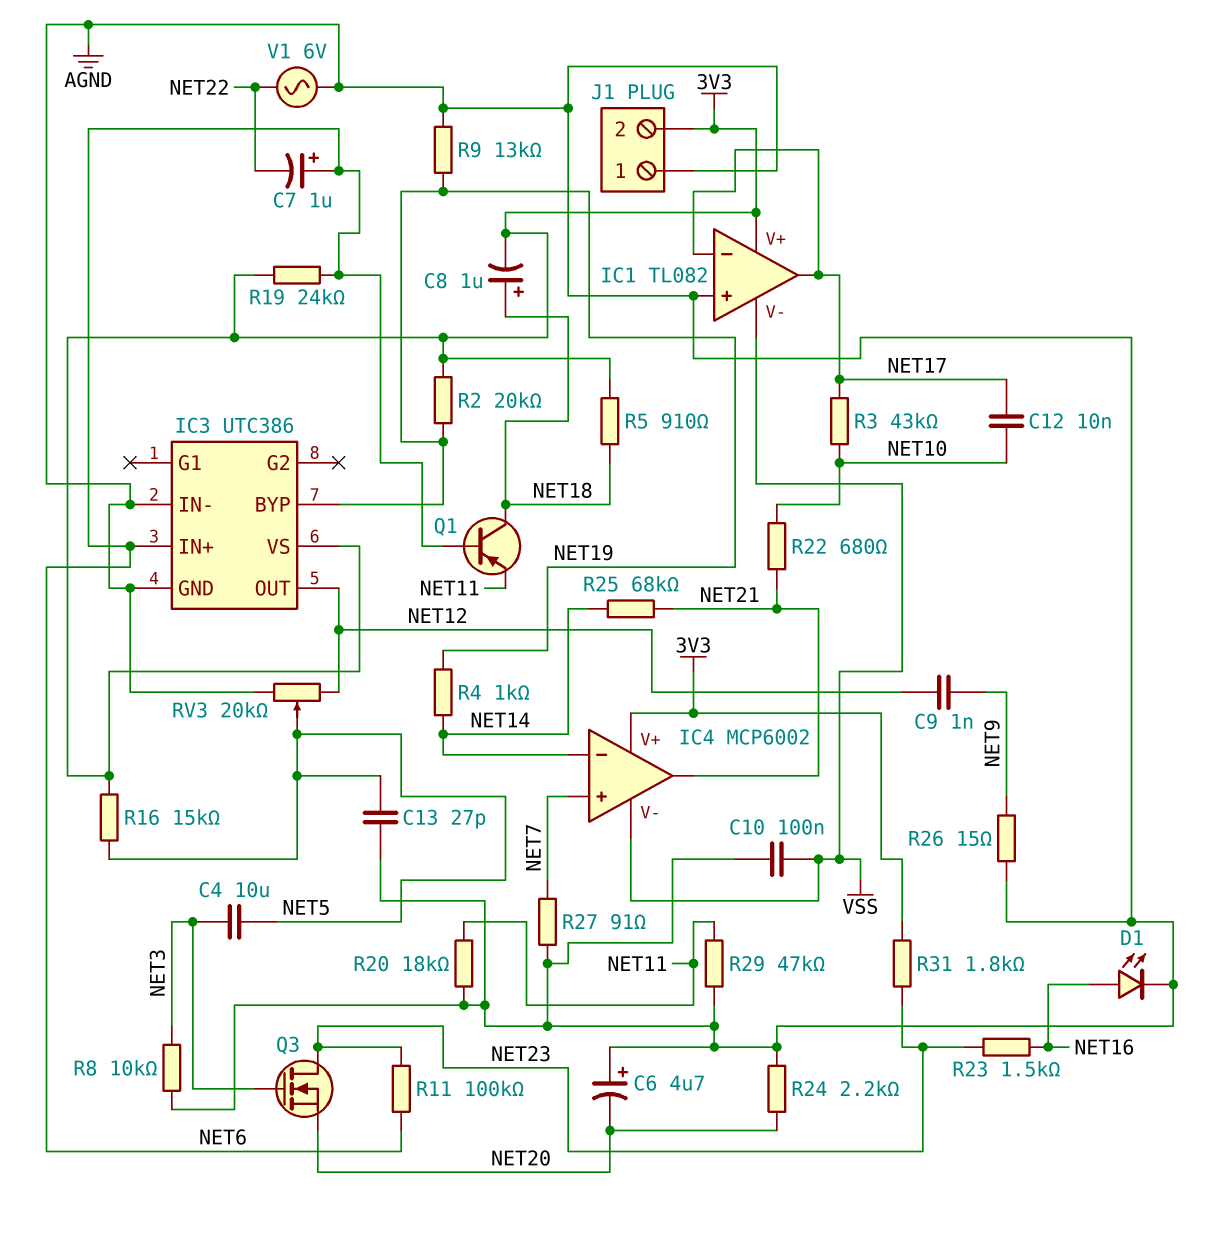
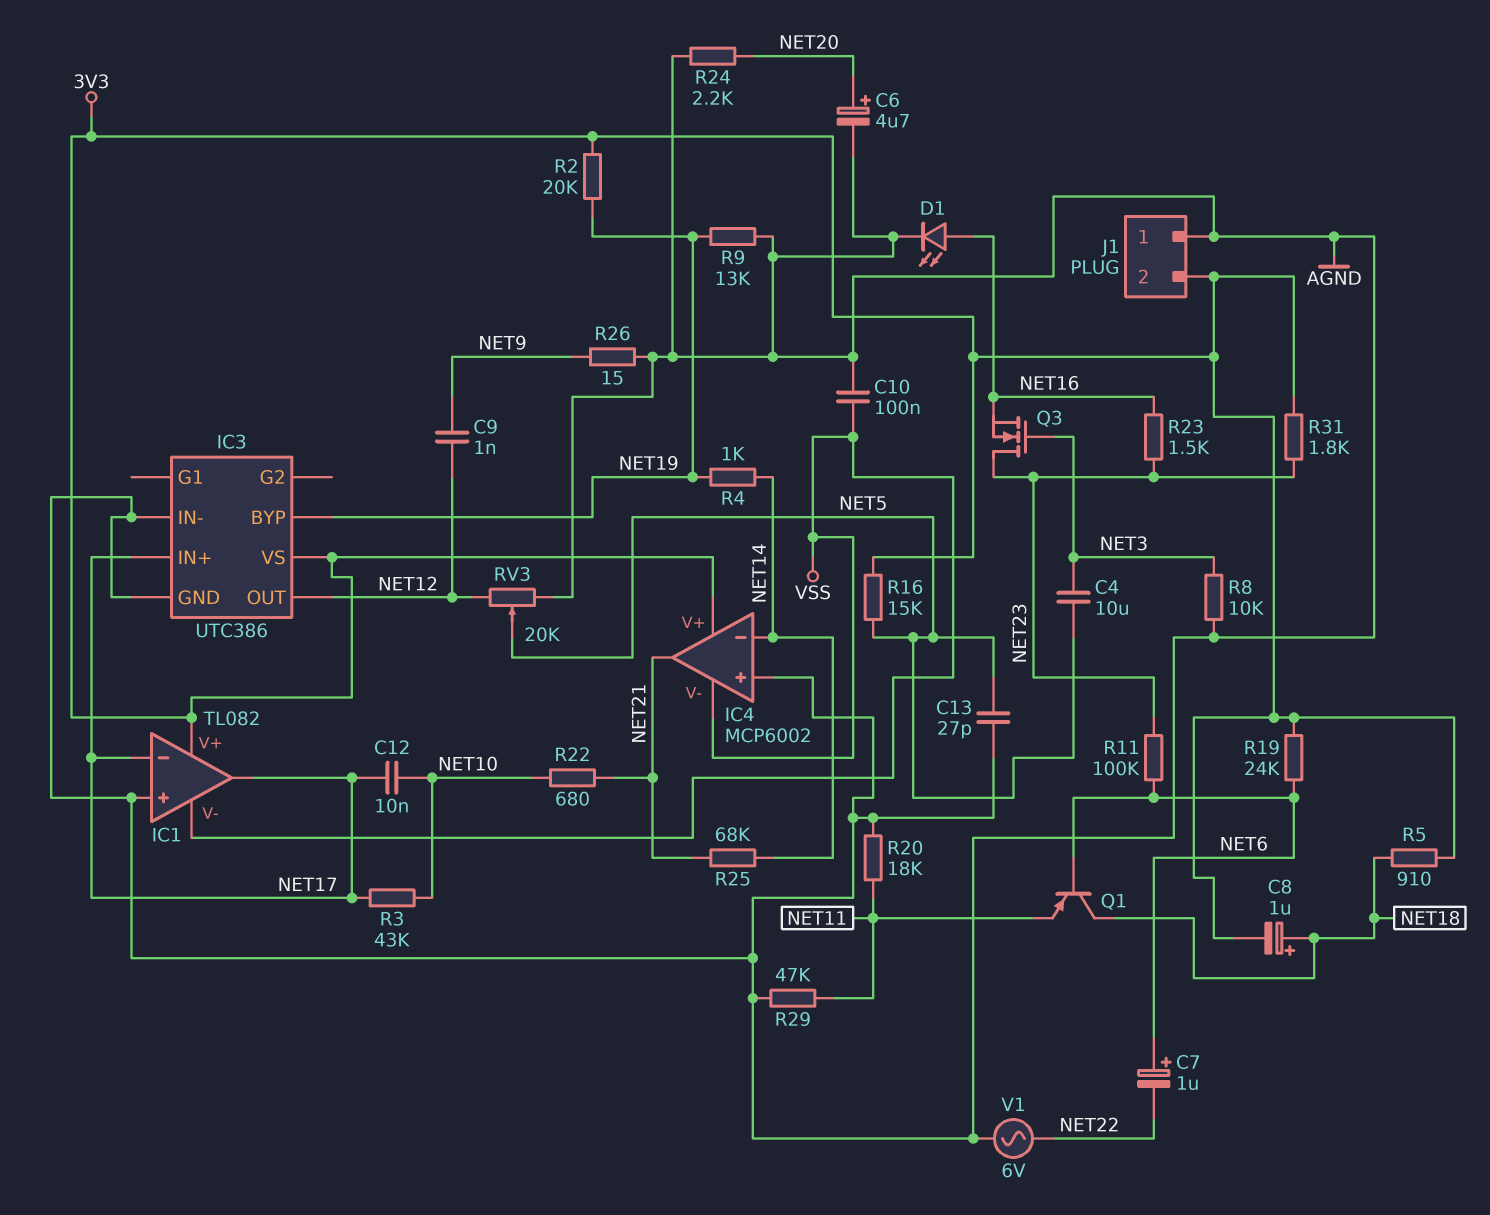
C6: 4.7uF (plus AGND, minus NET20) -> 4.7uF (plus NET20, minus AGND)
IC3 pin IN+: NET6 -> NET17
IC4 pin in+: NET7 -> AGND
Q3: NMOS (G NET3, D NET23, S NET20) -> NMOS (G NET3, D NET23, S NET16)
R27: 91 (AGND, NET7) -> none

